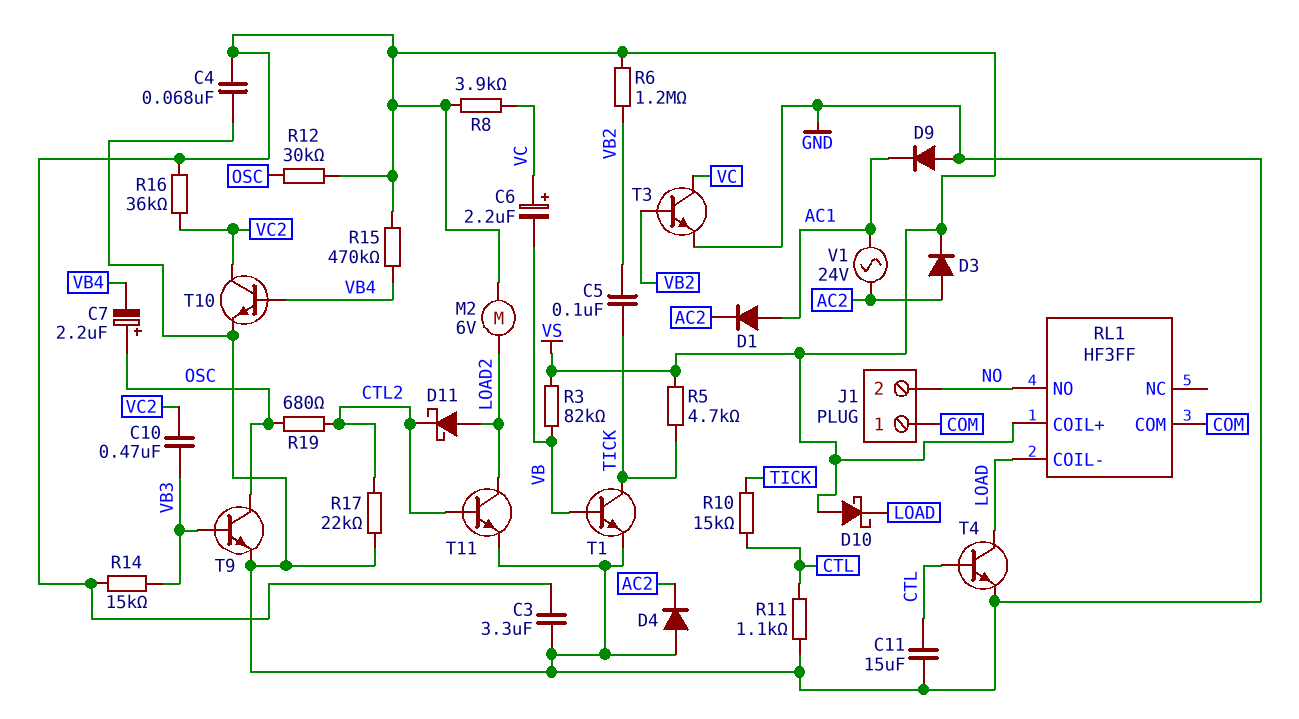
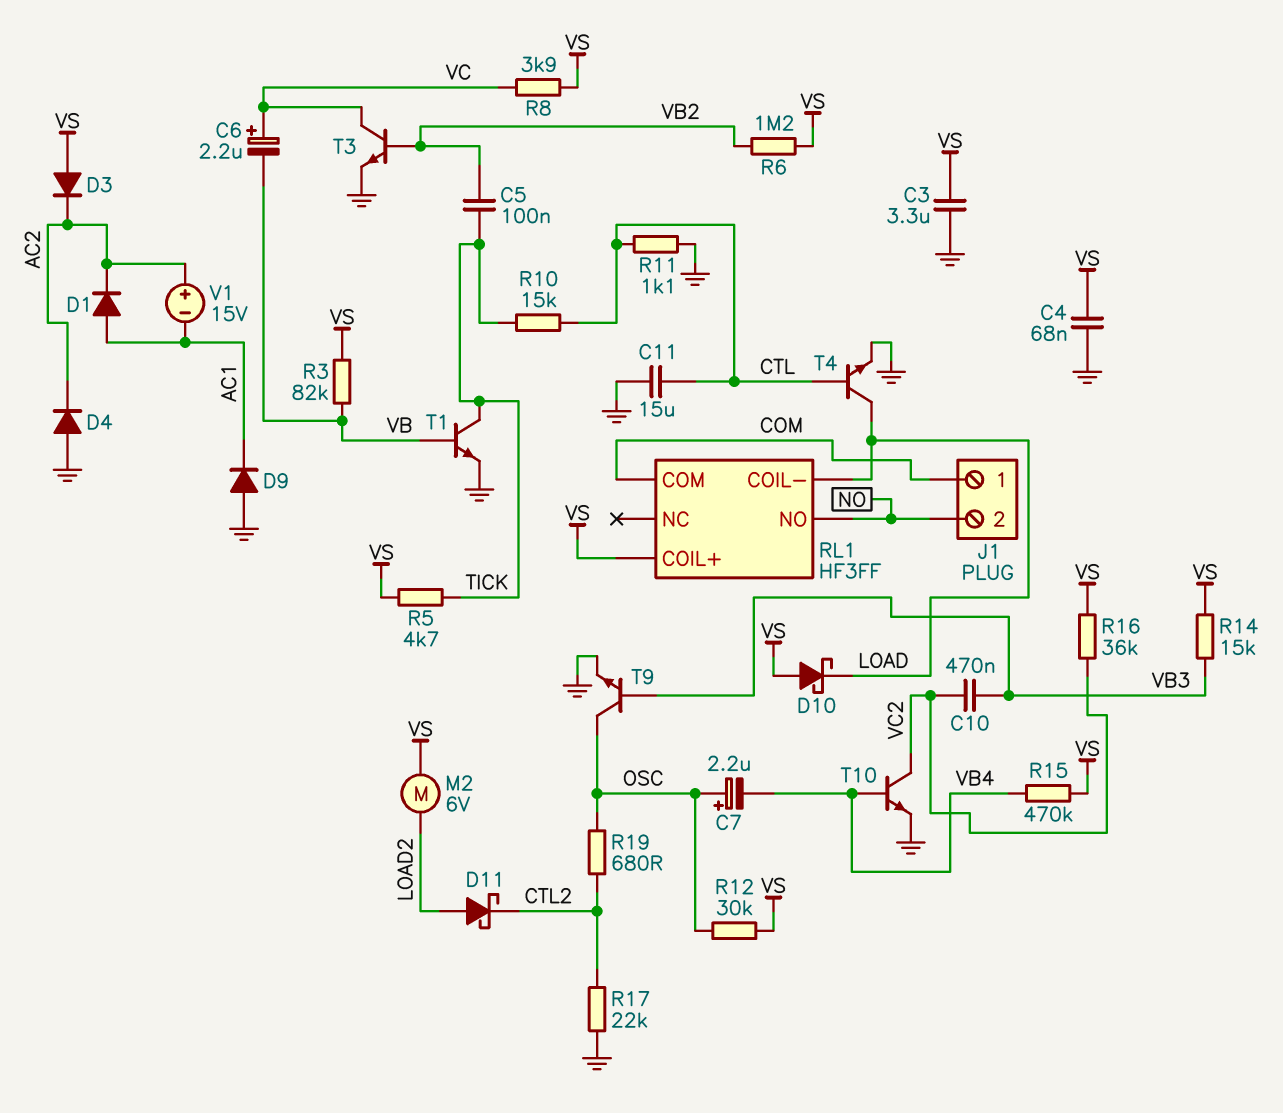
D3: diode (A AC2, K VS) -> diode (A VS, K AC2)
T11: NPN (B CTL2, C LOAD2, E GND) -> none
V1: AC 24V (AC1, AC2) -> 15V (plus AC2, minus AC1)

